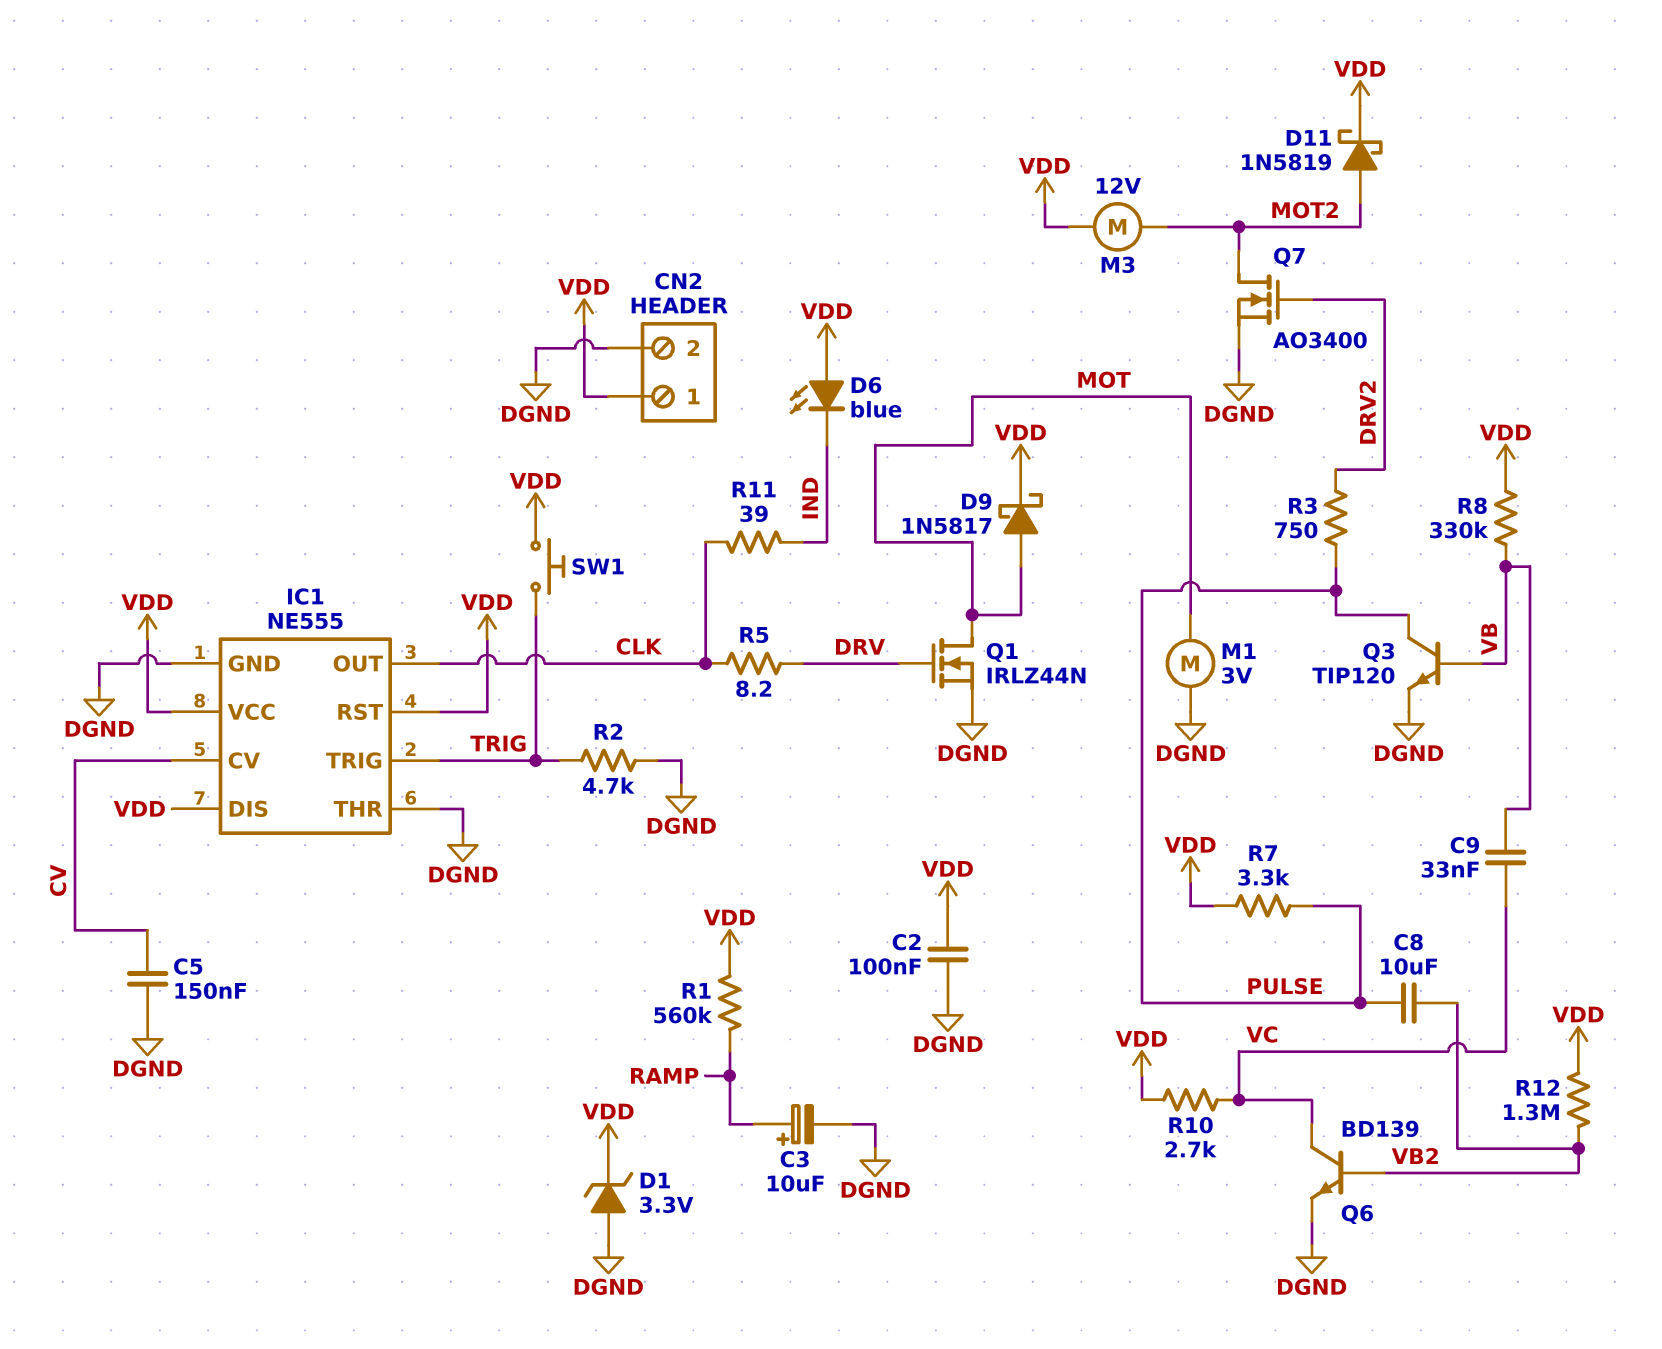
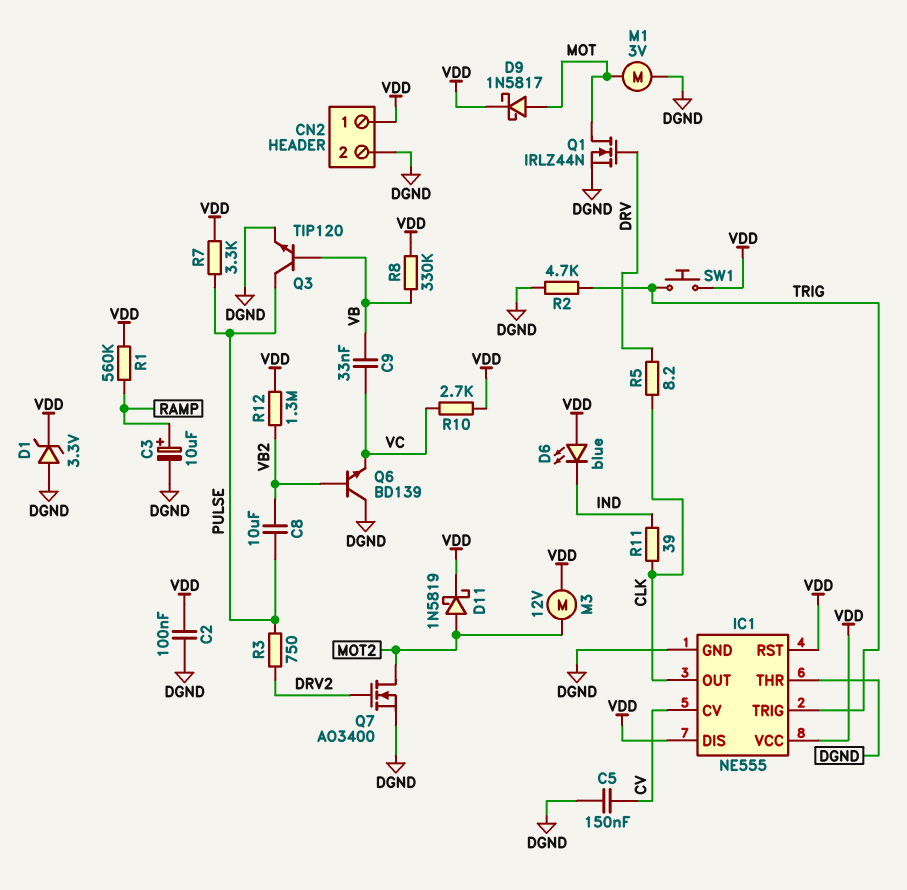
Q6: NPN BD139 (B VB2, C VC, E DGND) -> NPN BD139 (B VB2, C DGND, E VC)

